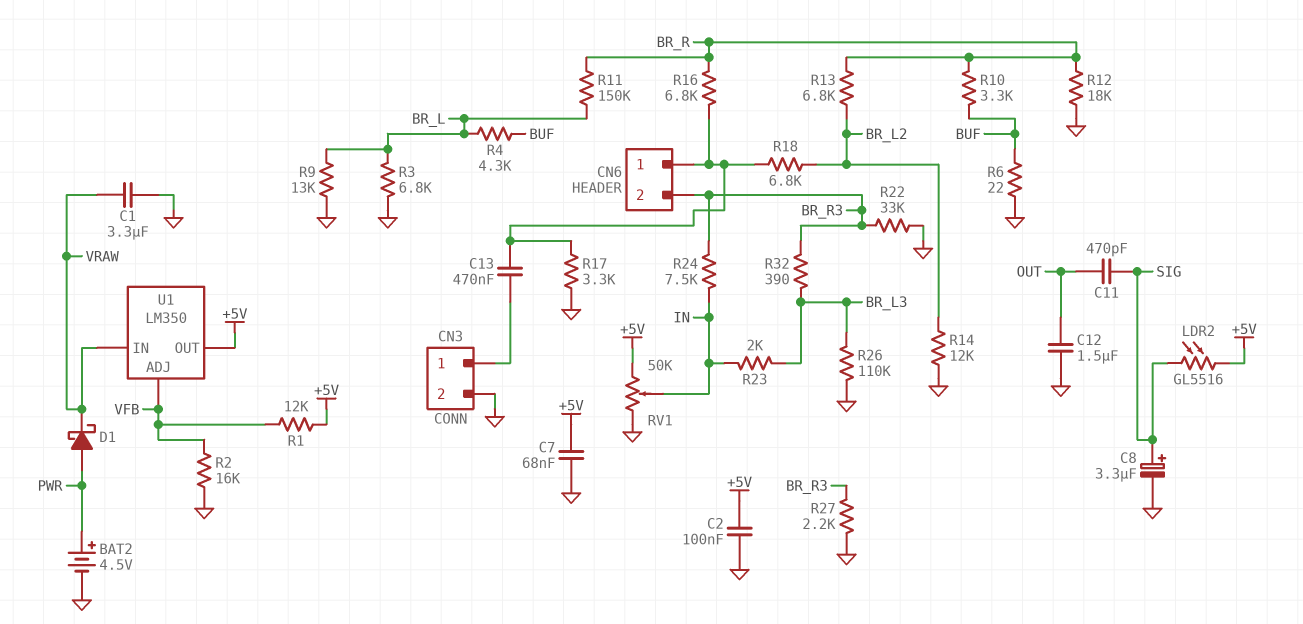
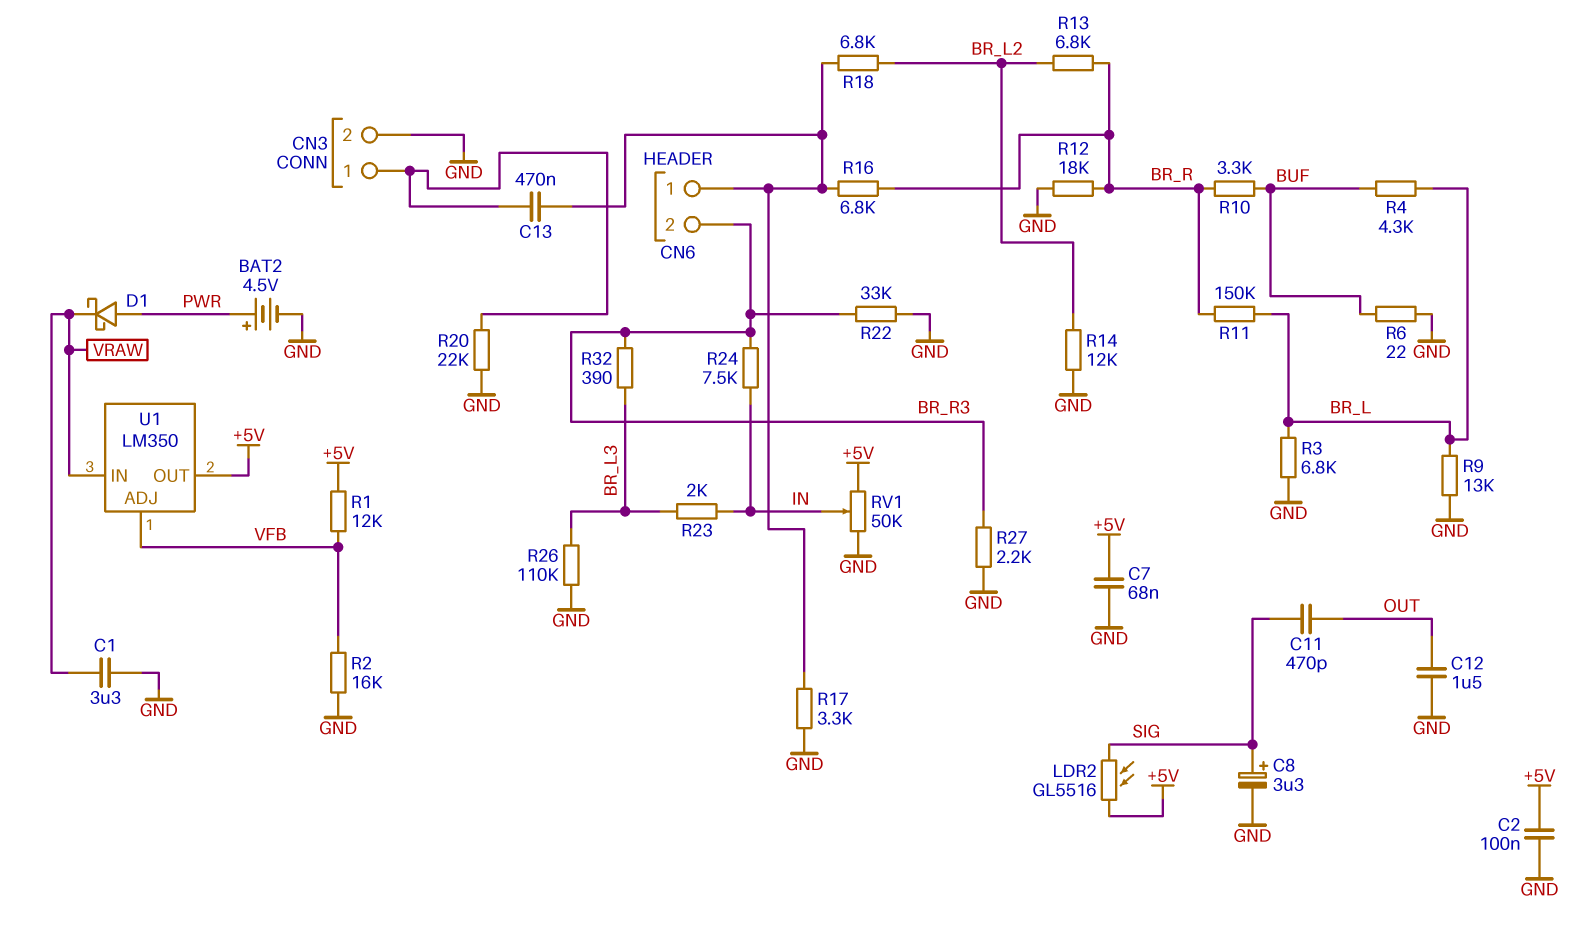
R20: none -> 22k (CN3/1, GND)

